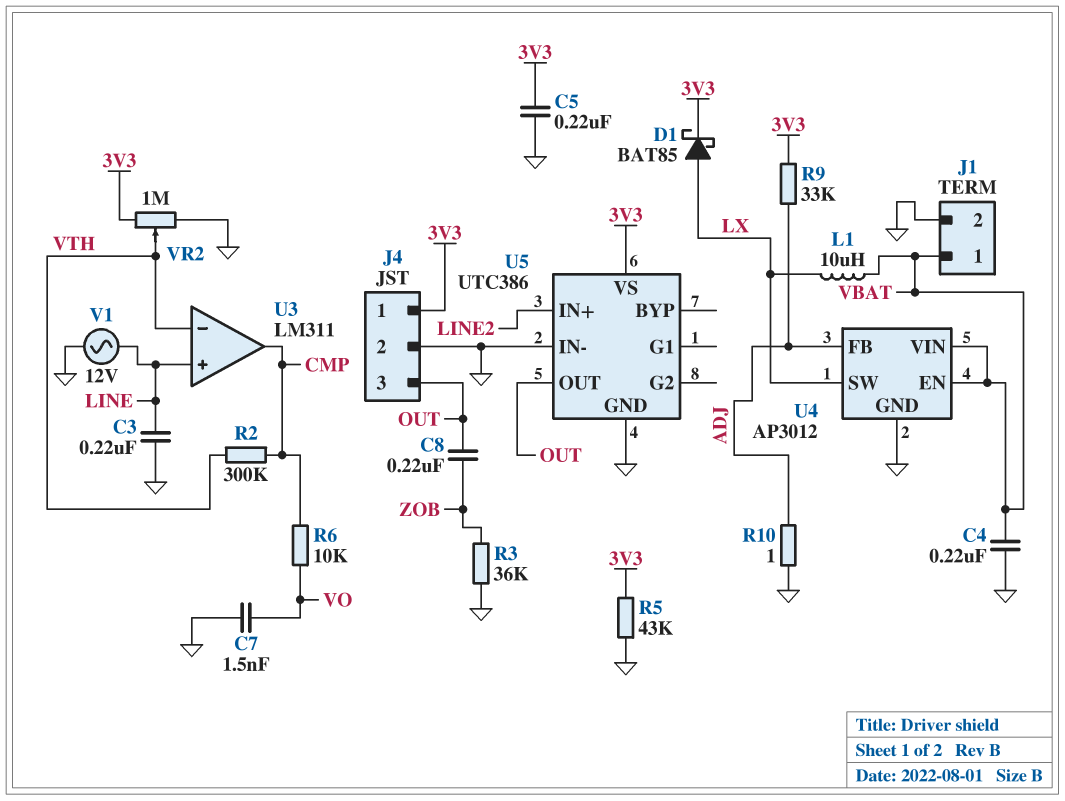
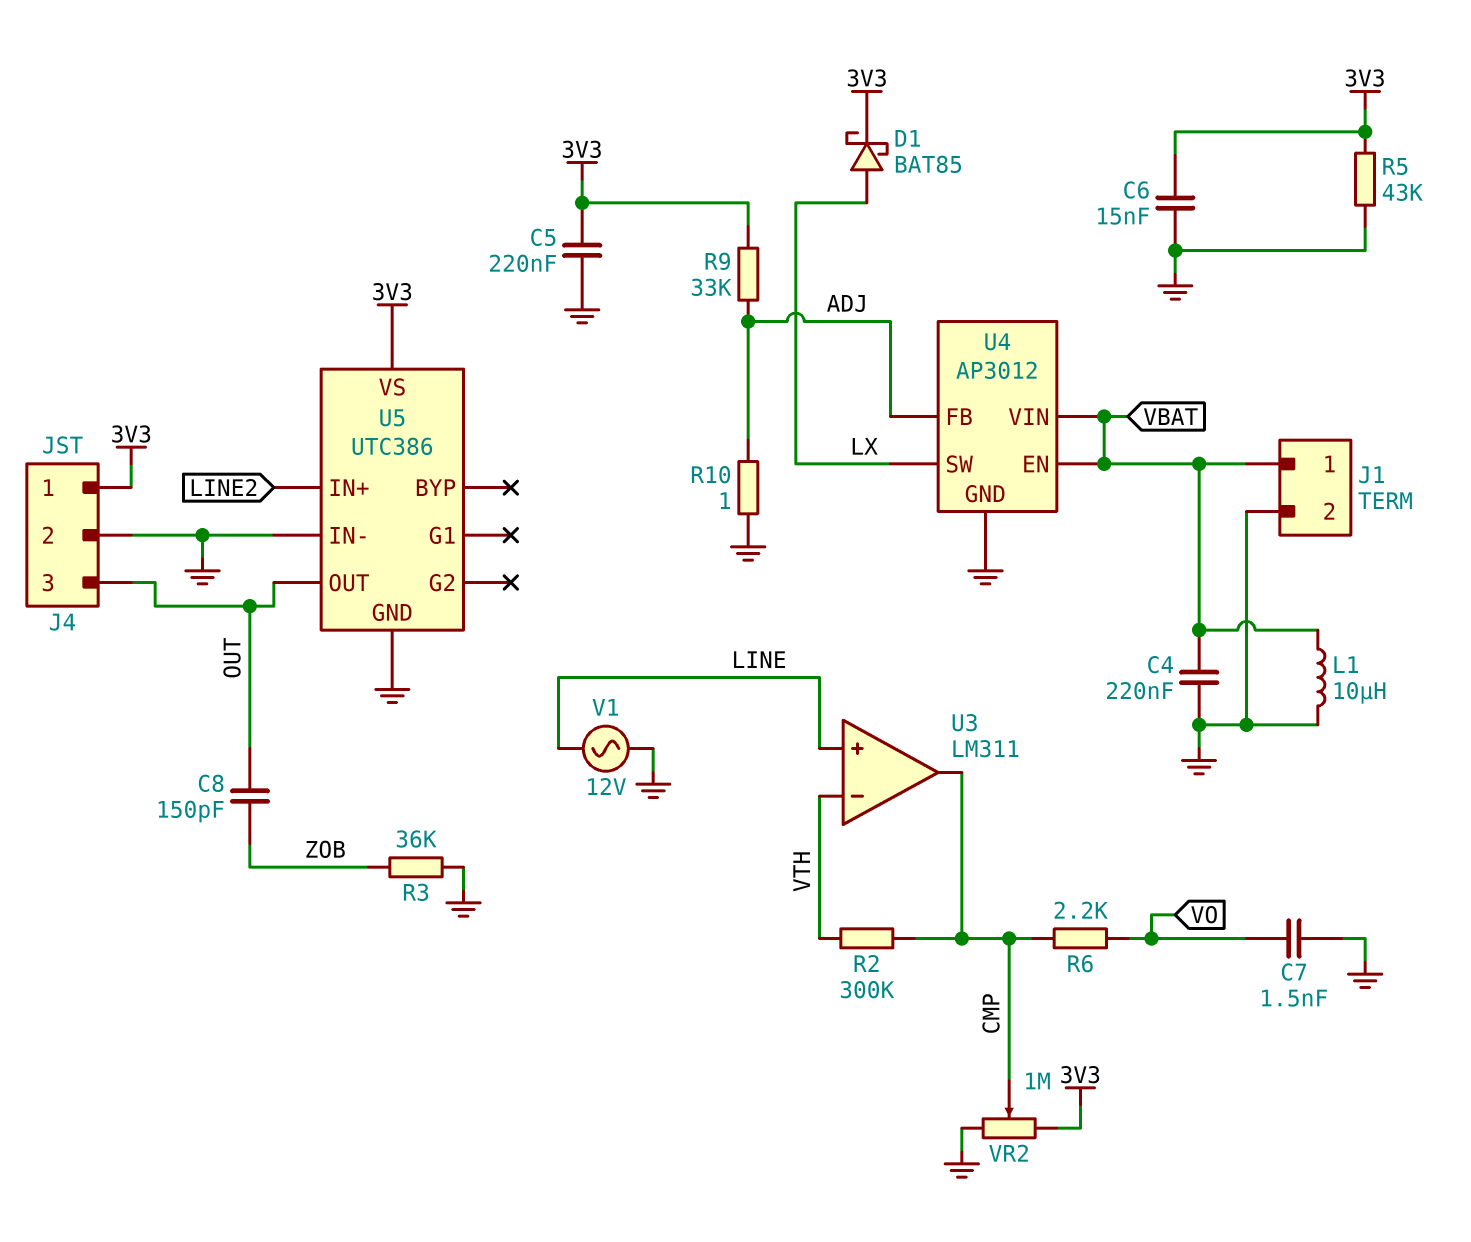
C3: 220nF (GND, LINE) -> none
C6: none -> 15nF (3V3, GND)
C8: 220nF (OUT, ZOB) -> 150pF (OUT, ZOB)
L1: 10uH (LX, VBAT) -> 10uH (GND, VBAT)
R6: 10k (CMP, VO) -> 2.2k (CMP, VO)
VR2: 1M (3V3, GND, wiper VTH) -> 1M (3V3, GND, wiper CMP)

